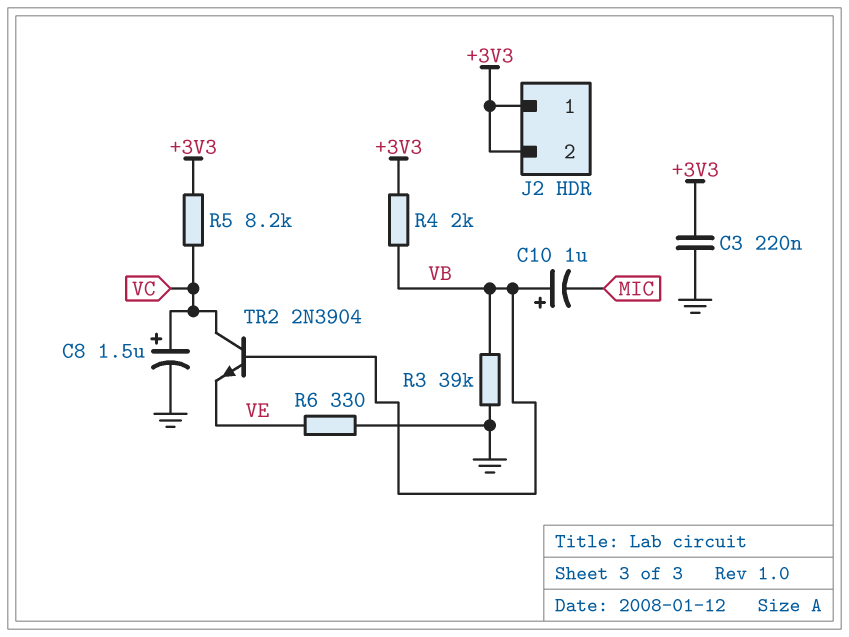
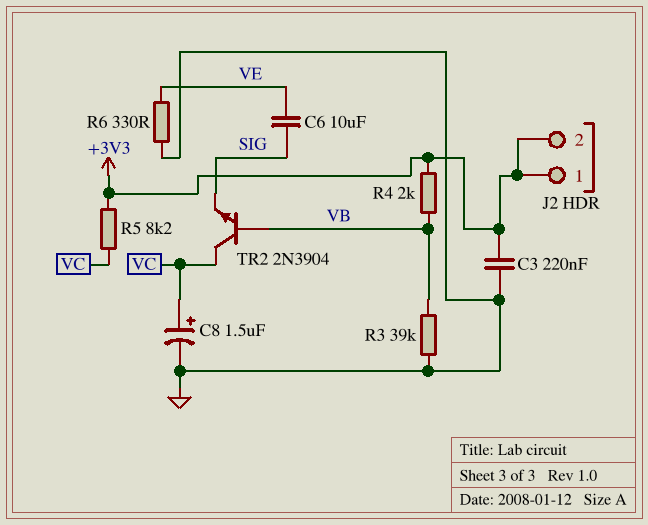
C6: none -> 10uF (SIG, VE)
C10: 1uF (plus VB, minus MIC) -> none
TR2: NPN 2N3904 (B VB, C VC, E VE) -> NPN 2N3904 (B VB, C VC, E SIG)

